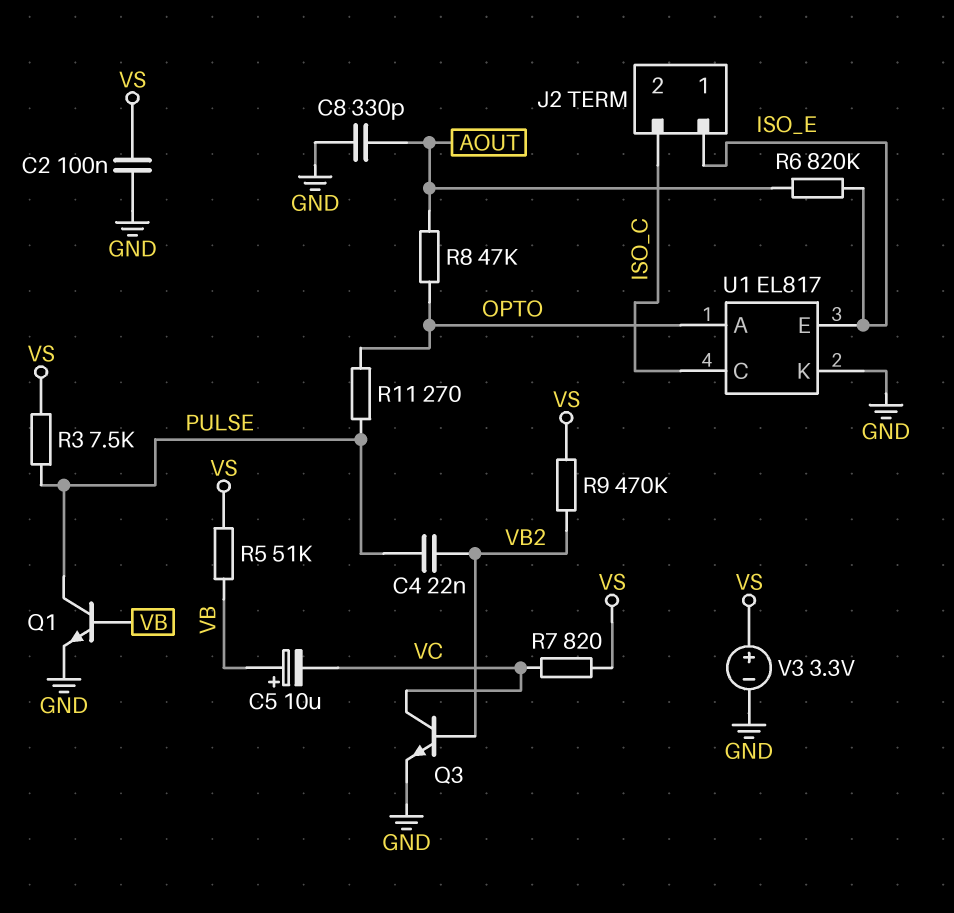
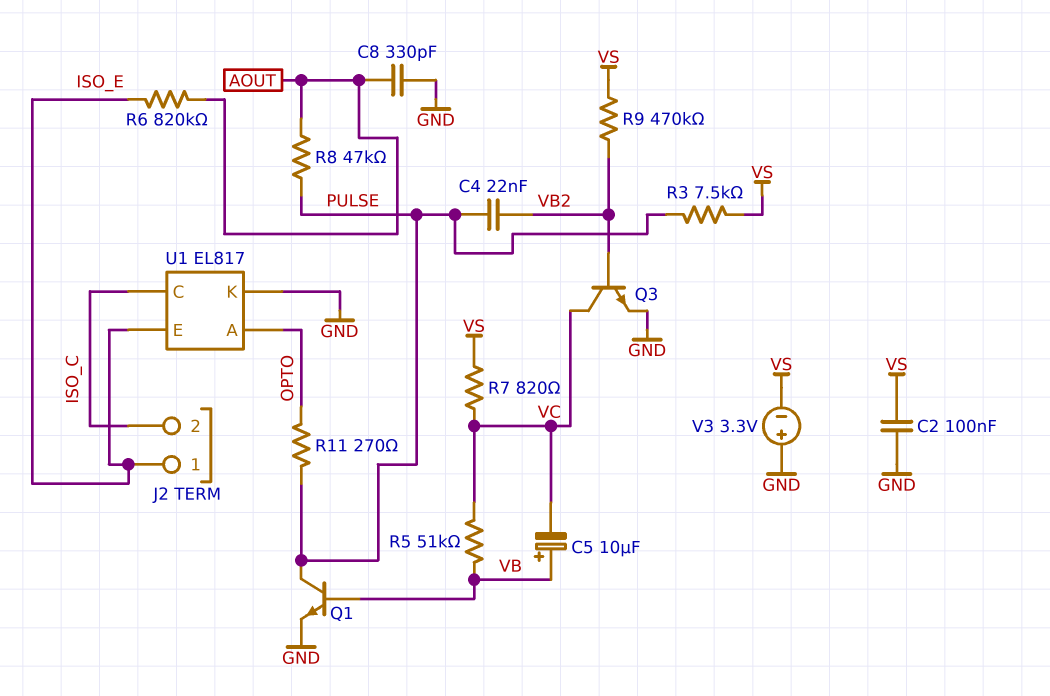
R5: 51k (VB, VS) -> 51k (VB, VC)
R8: 47k (AOUT, OPTO) -> 47k (AOUT, PULSE)
V3: 3.3V (plus VS, minus GND) -> 3.3V (plus GND, minus VS)

